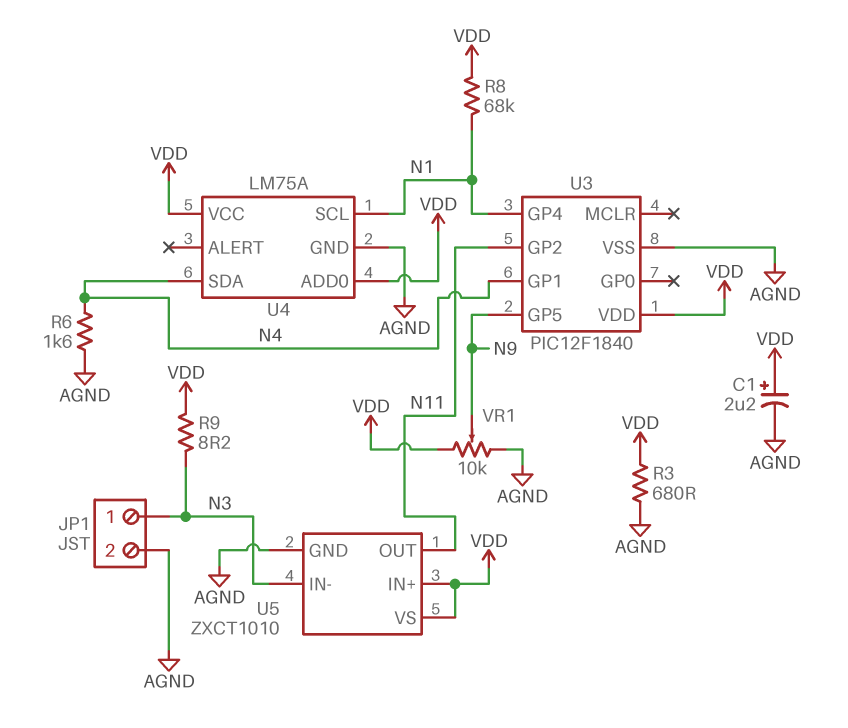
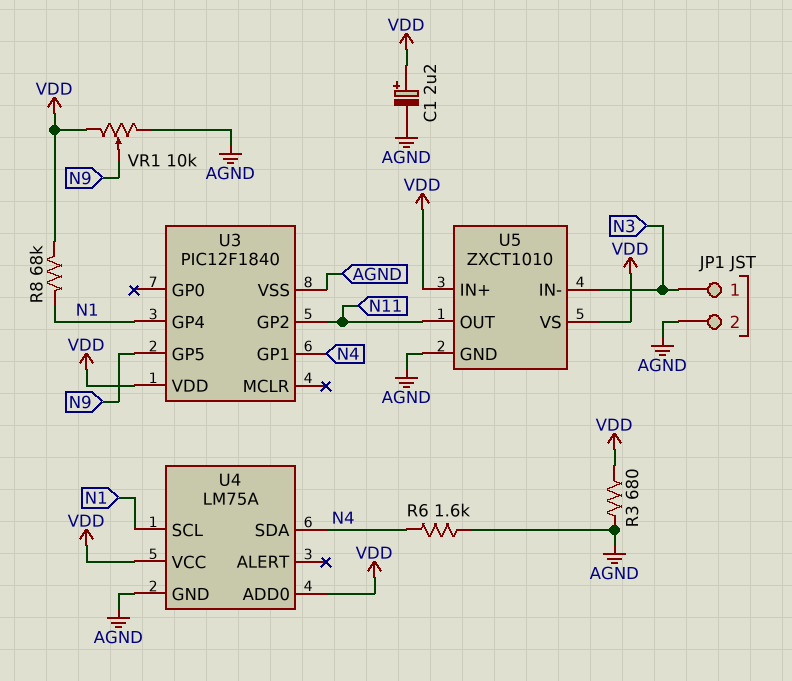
R9: 8.2 (N3, VDD) -> none

